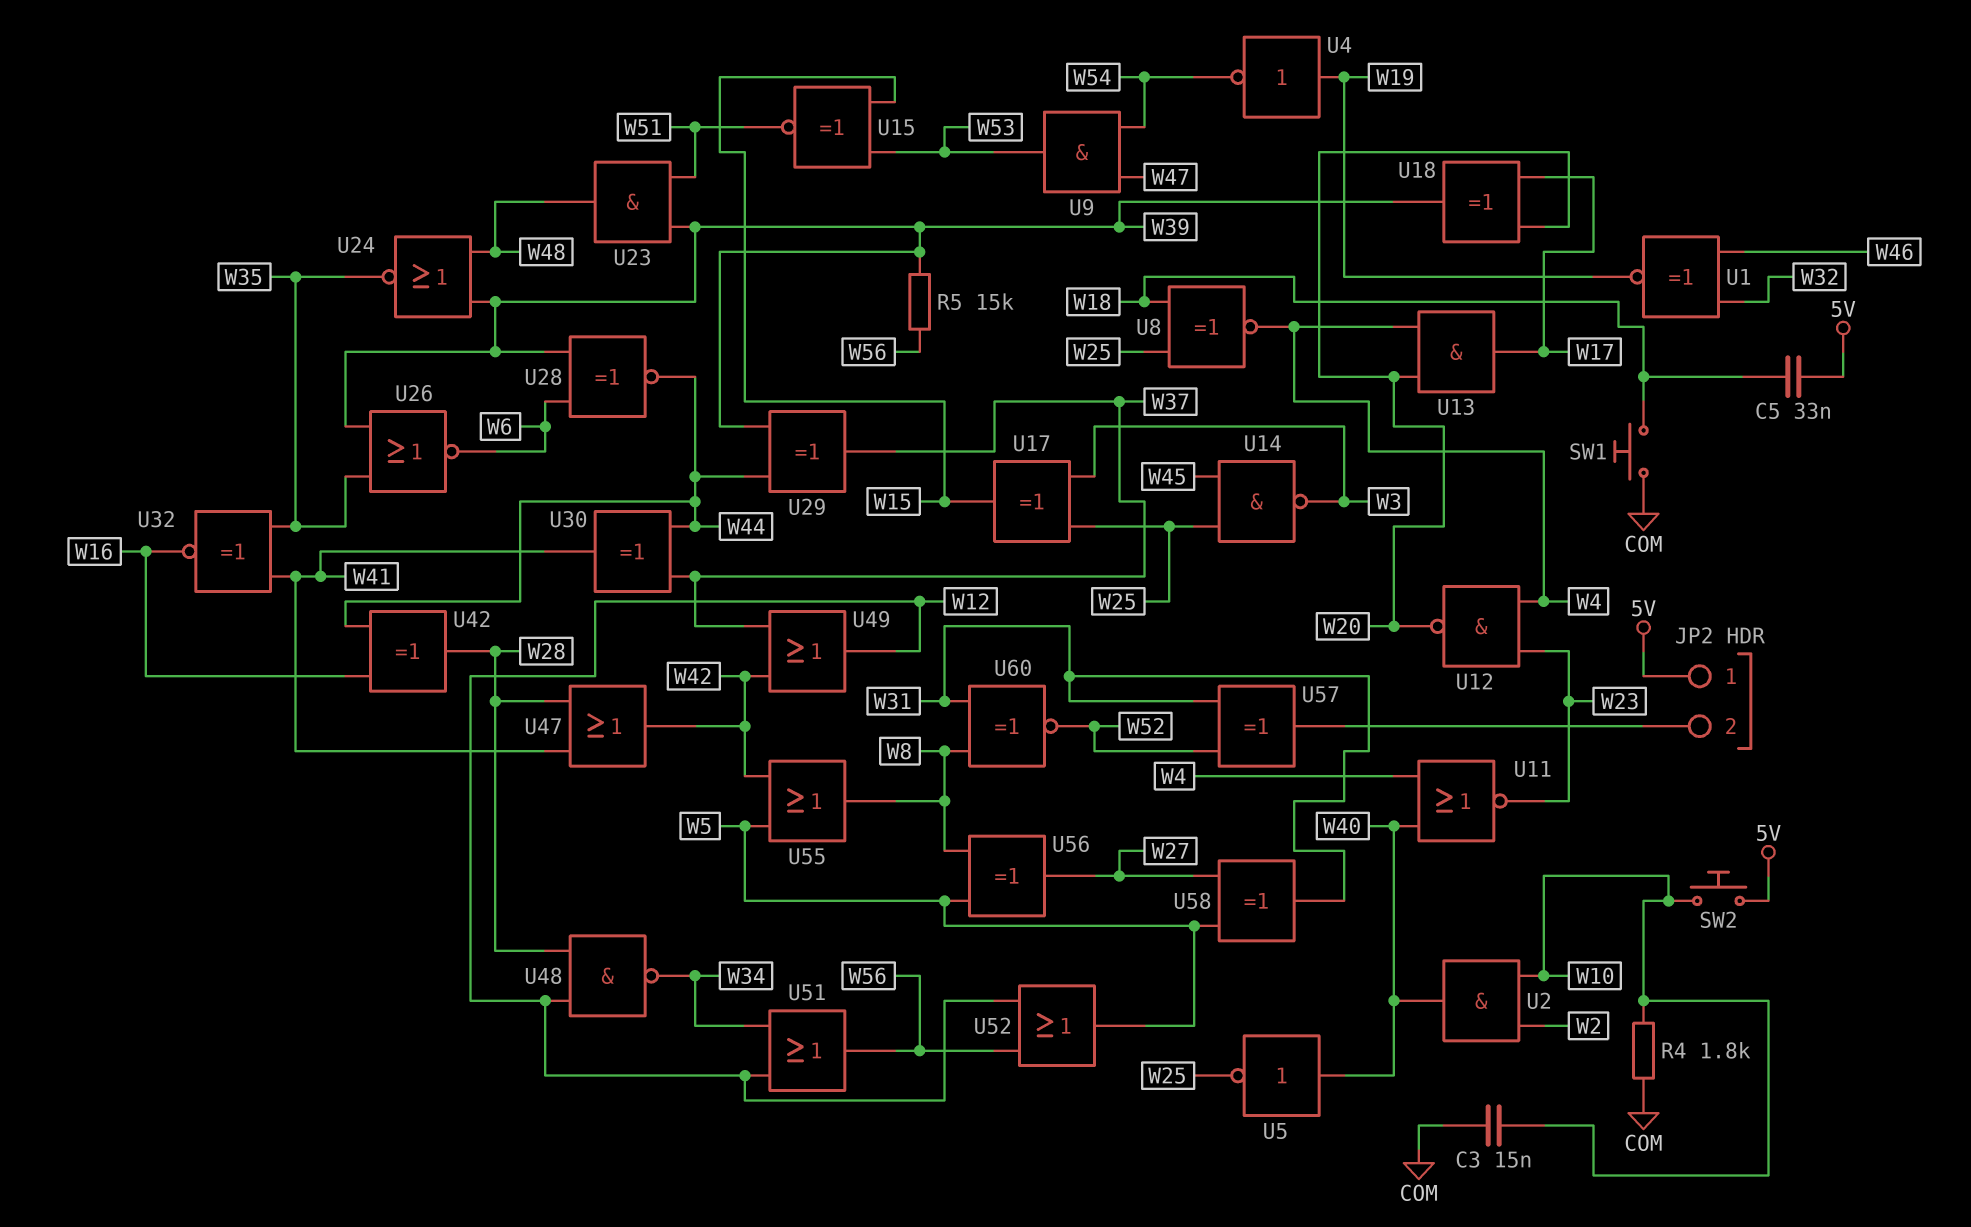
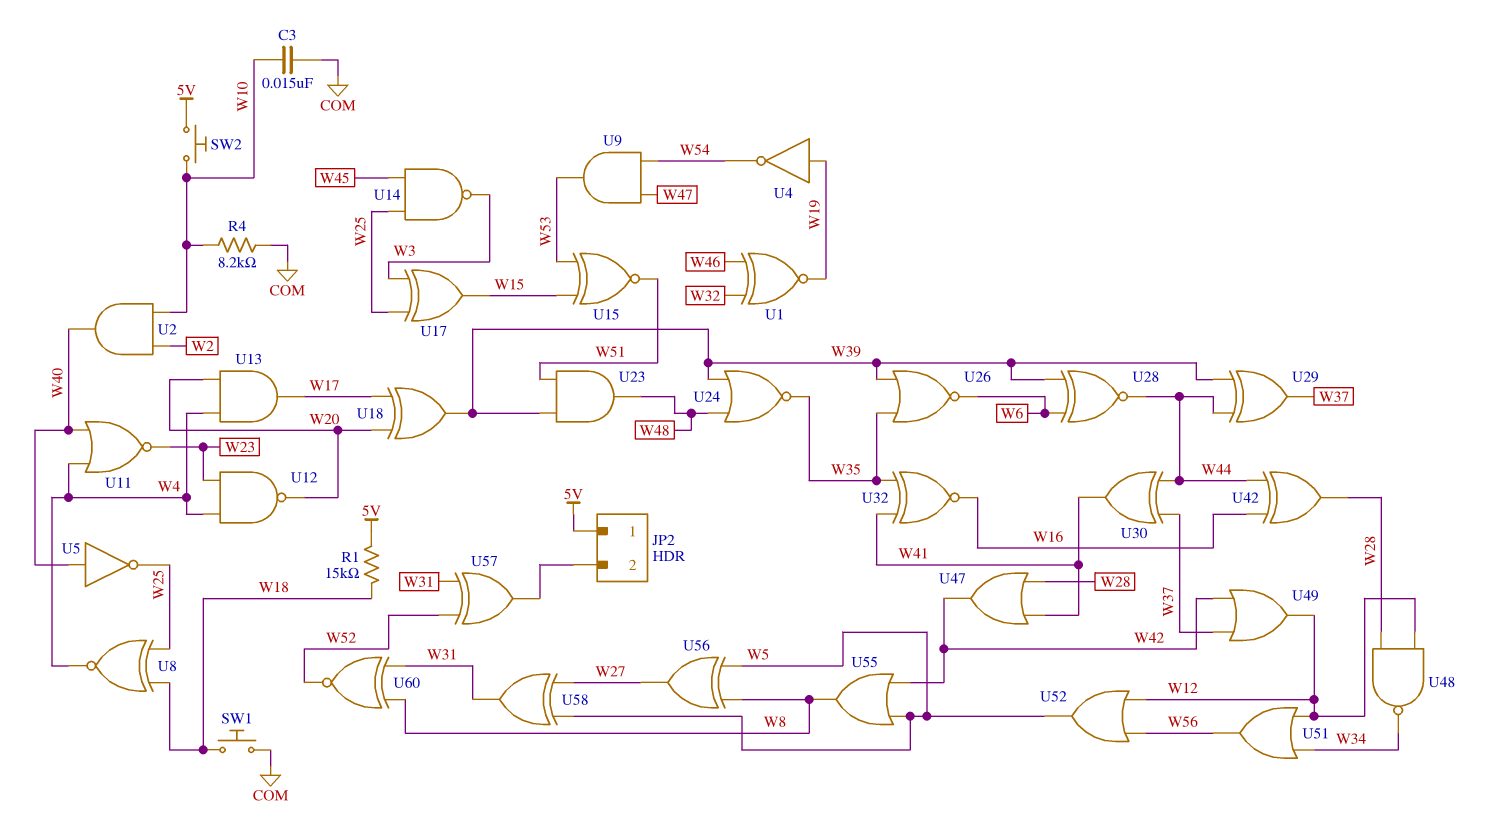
C5: 33nF (5V, W18) -> none
R1: none -> 15k (5V, W18)
R4: 1.8k (COM, W10) -> 8.2k (COM, W10)
R5: 15k (W39, W56) -> none

